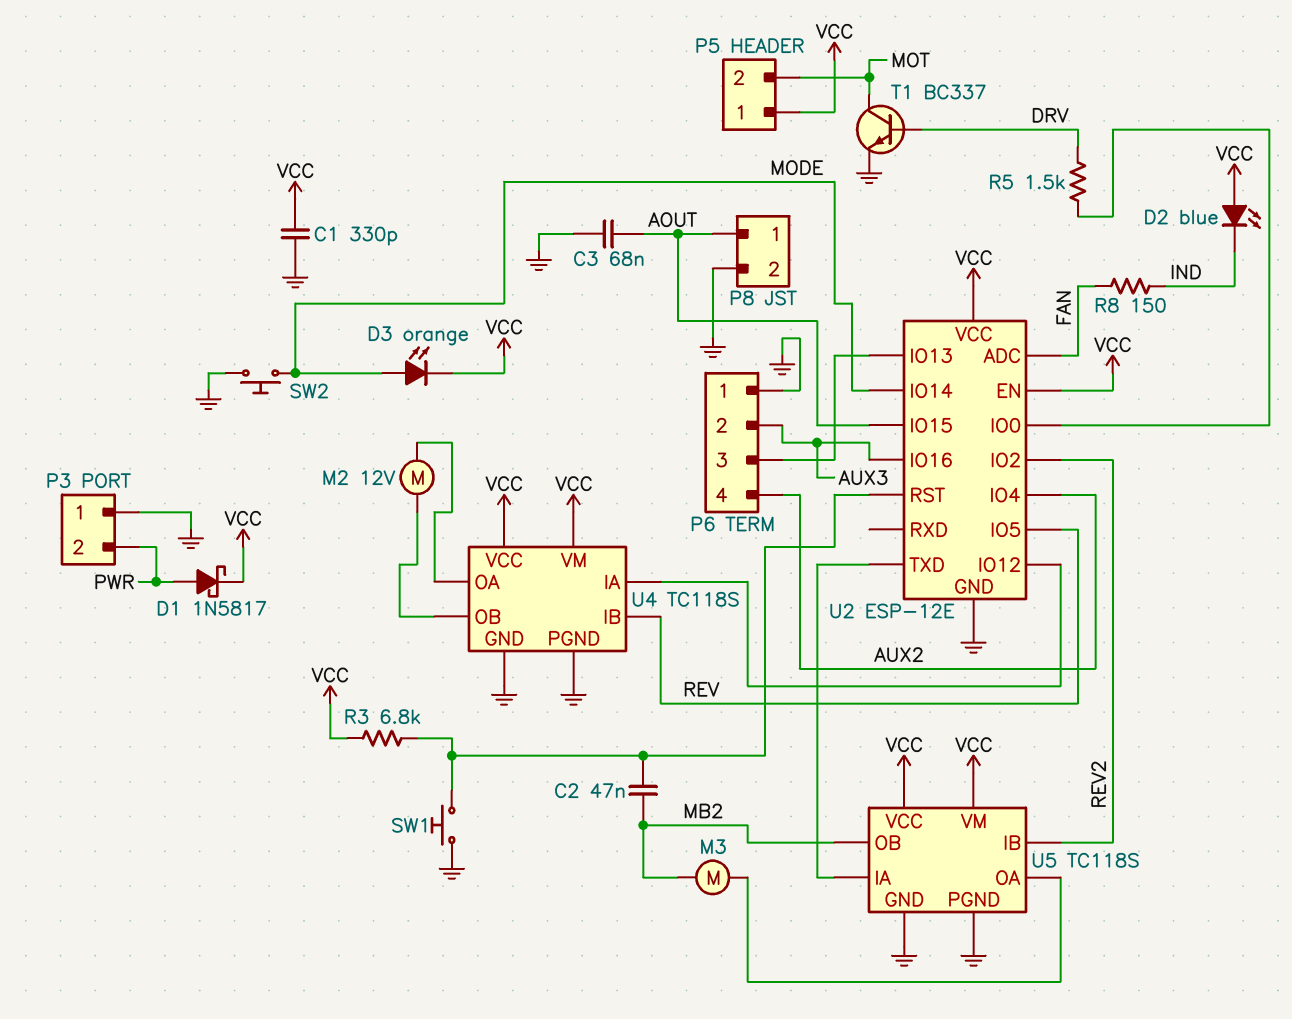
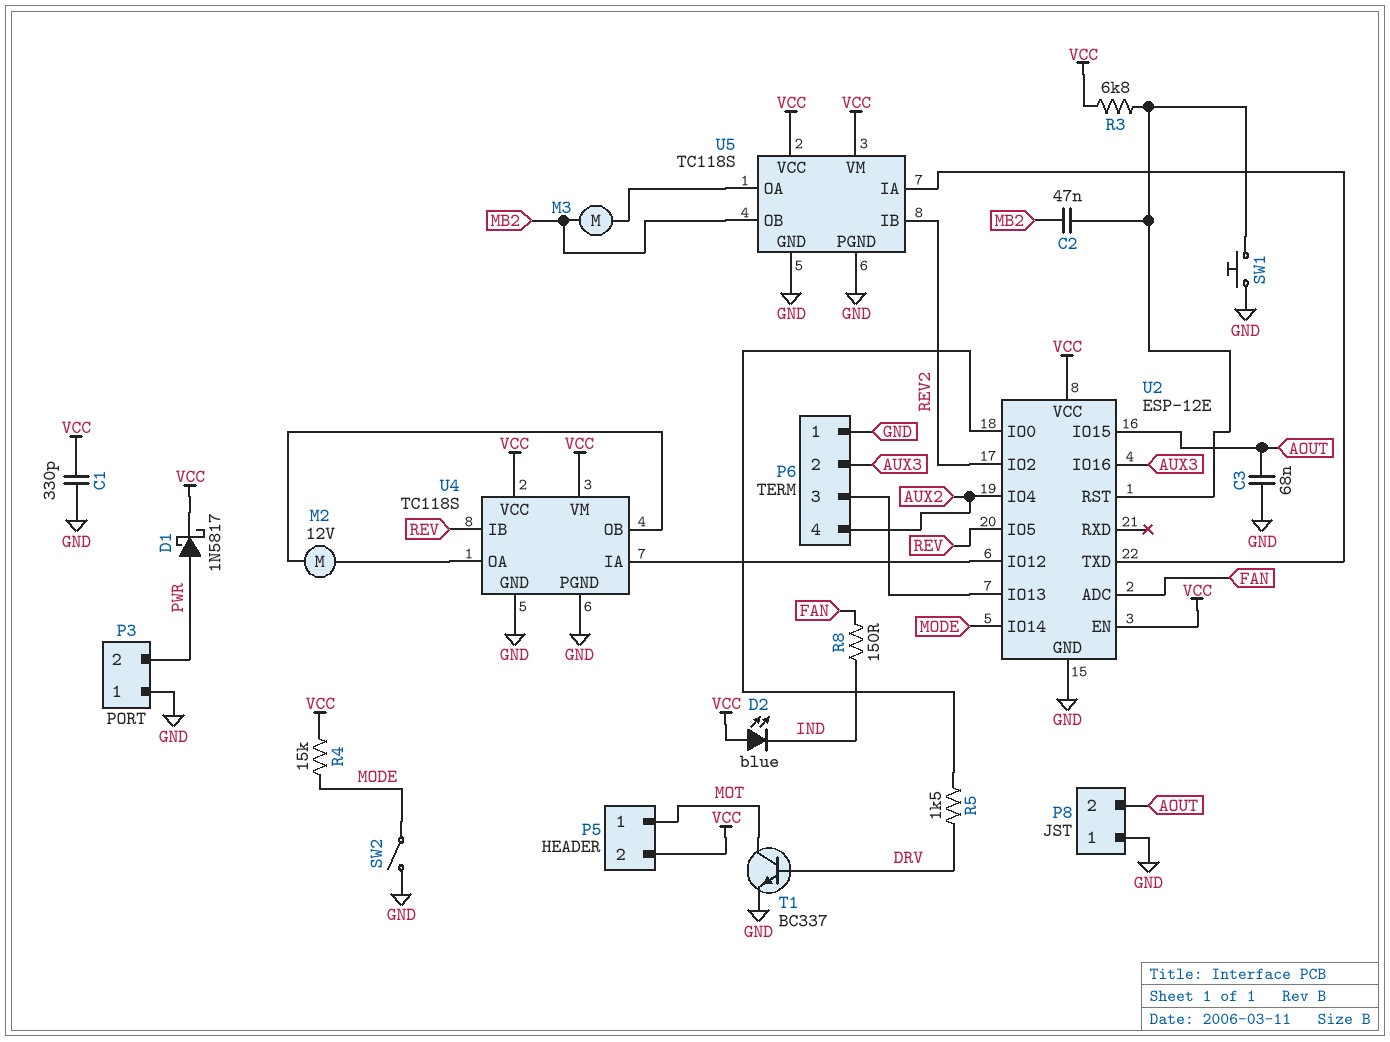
D3: LED orange (A MODE, K VCC) -> none
P5 pin 1: VCC -> MOT
P5 pin 2: MOT -> VCC
P8 pin 1: AOUT -> GND
P8 pin 2: GND -> AOUT
R4: none -> 15k (MODE, VCC)
SW2: button (GND, MODE) -> switch (GND, MODE)

